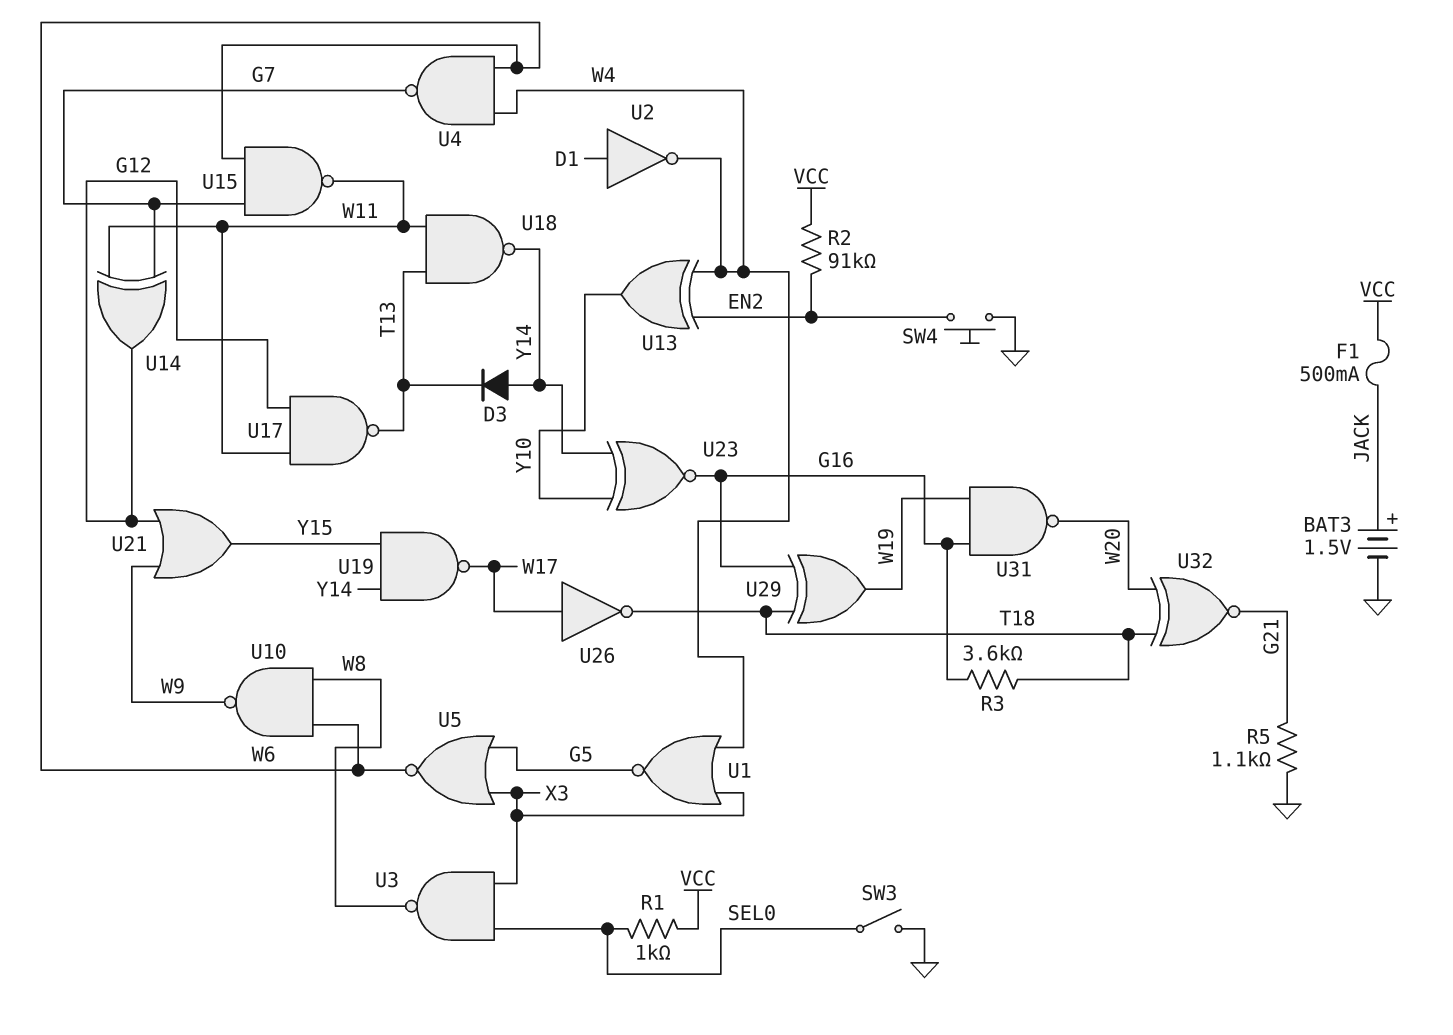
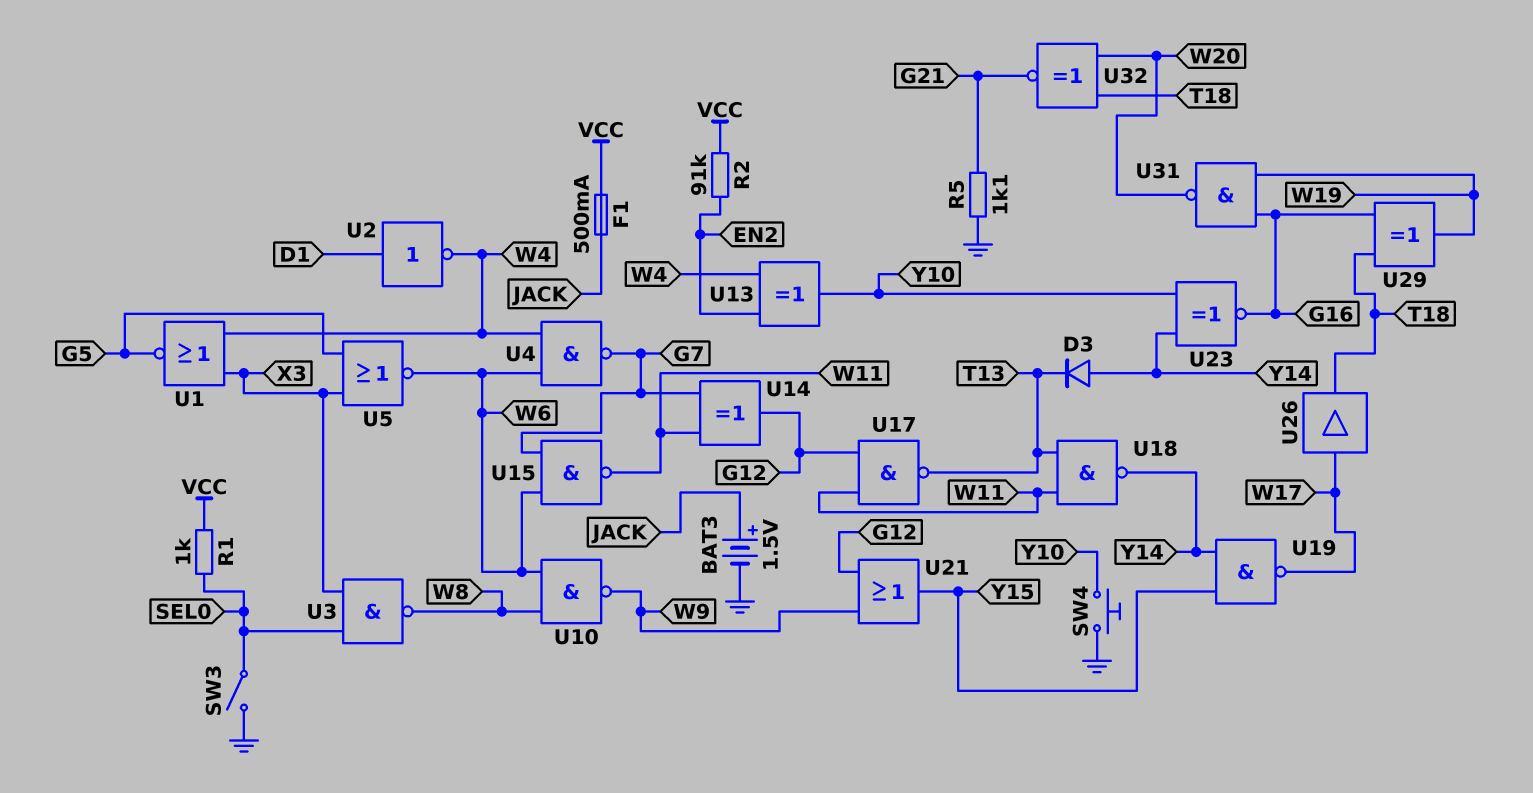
R3: 3.6k (G16, T18) -> none
SW4: button (EN2, GND) -> button (GND, Y10)
U26: NOT (in W17, out T18) -> buffer (in W17, out T18)

